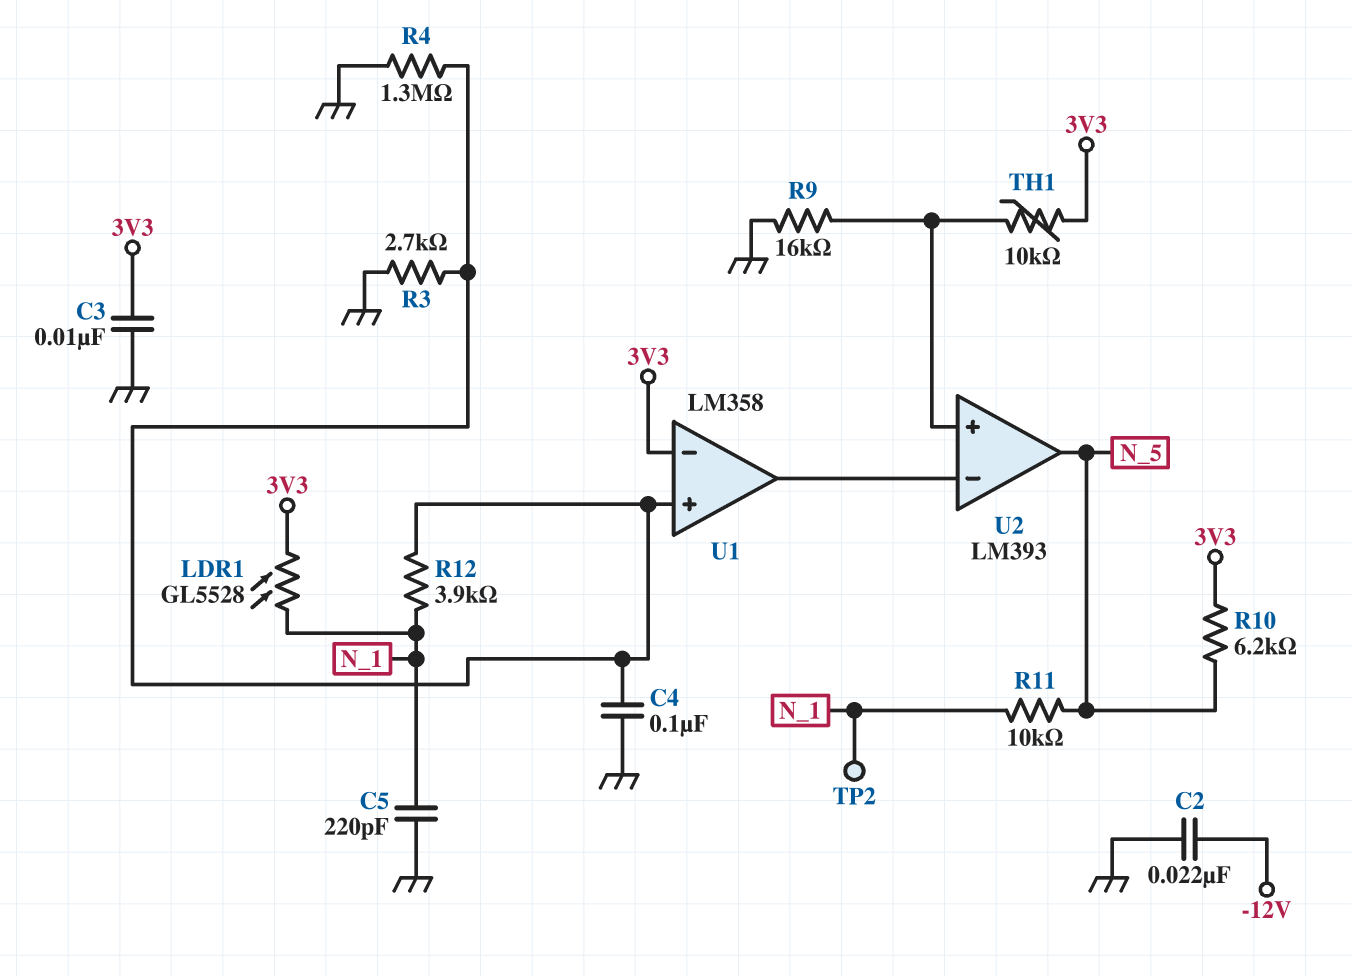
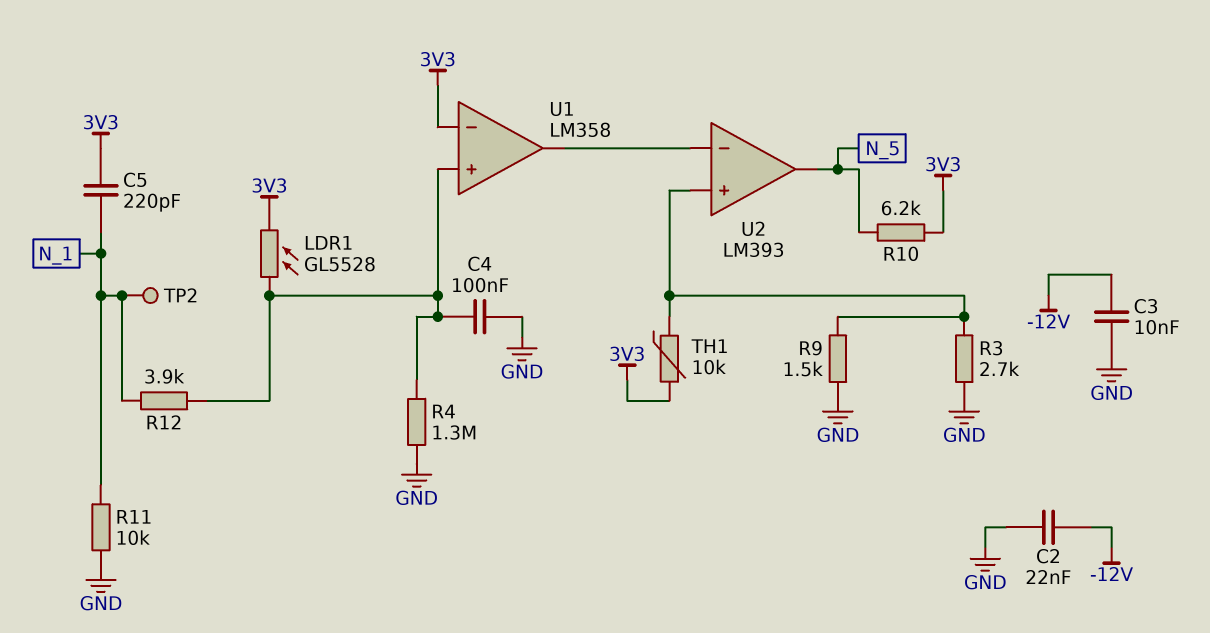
C3: 10nF (3V3, GND) -> 10nF (-12V, GND)
C5: 220pF (GND, N_1) -> 220pF (3V3, N_1)
LDR1: GL5528 (3V3, N_1) -> GL5528 (3V3, U1/in+)
R3: 2.7k (GND, U1/in+) -> 2.7k (GND, U2/in+)
R9: 16k (GND, U2/in+) -> 1.5k (GND, U2/in+)
R11: 10k (N_1, N_5) -> 10k (GND, N_1)

